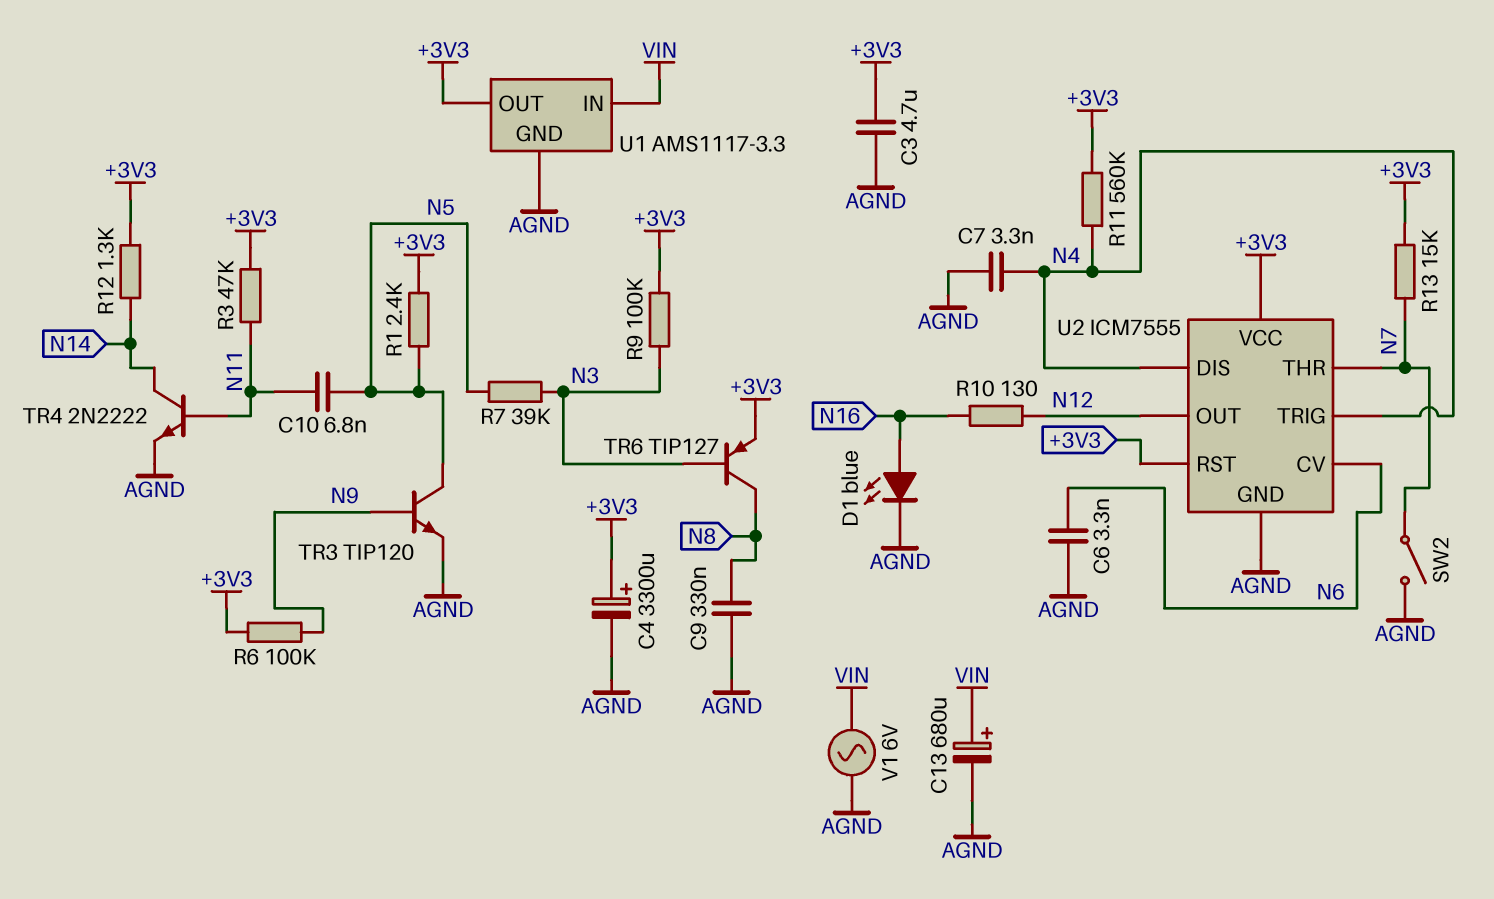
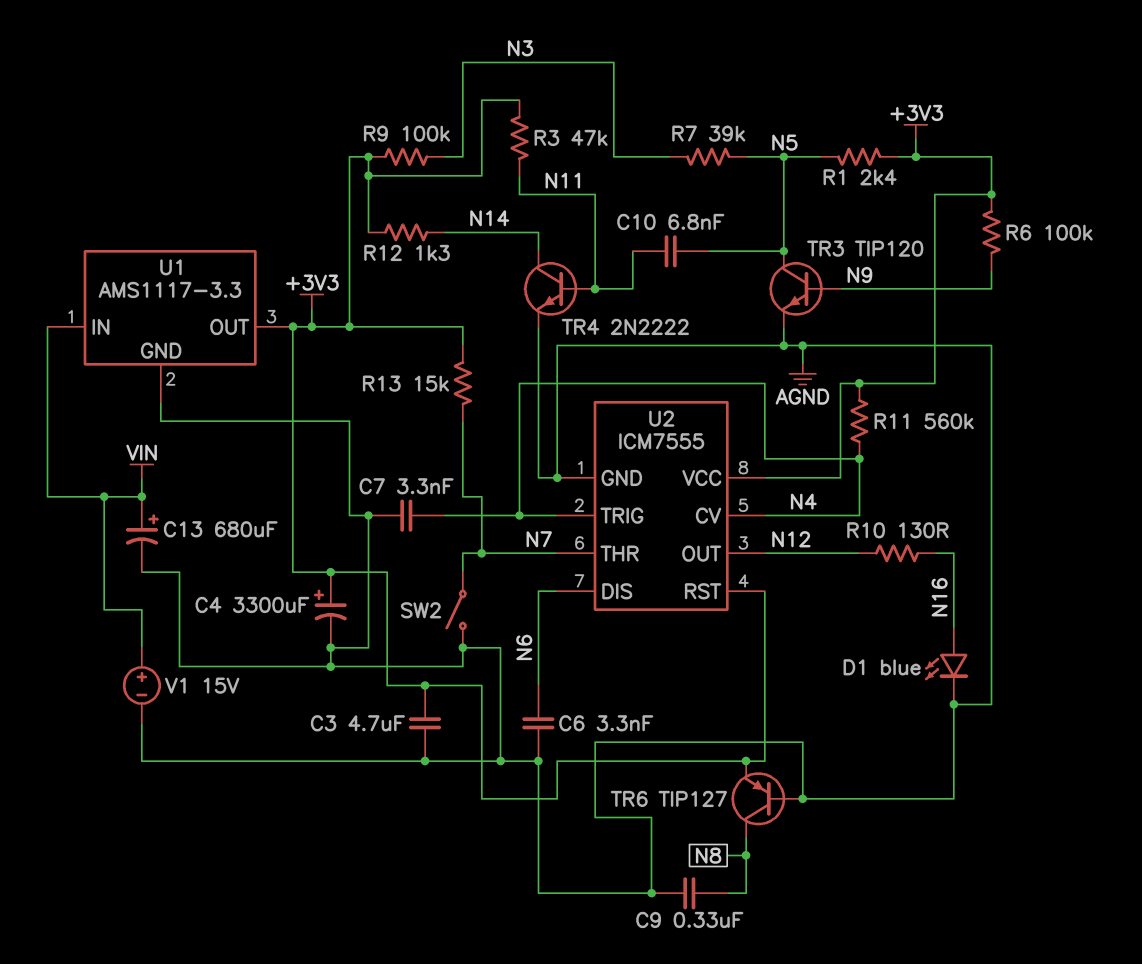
TR6: PNP TIP127 (B N3, C N8, E +3V3) -> PNP TIP127 (B AGND, C N8, E +3V3)
U2 pin CV: N6 -> N4
U2 pin DIS: N4 -> N6
V1: AC 6V (AGND, VIN) -> 15V (plus VIN, minus AGND)

